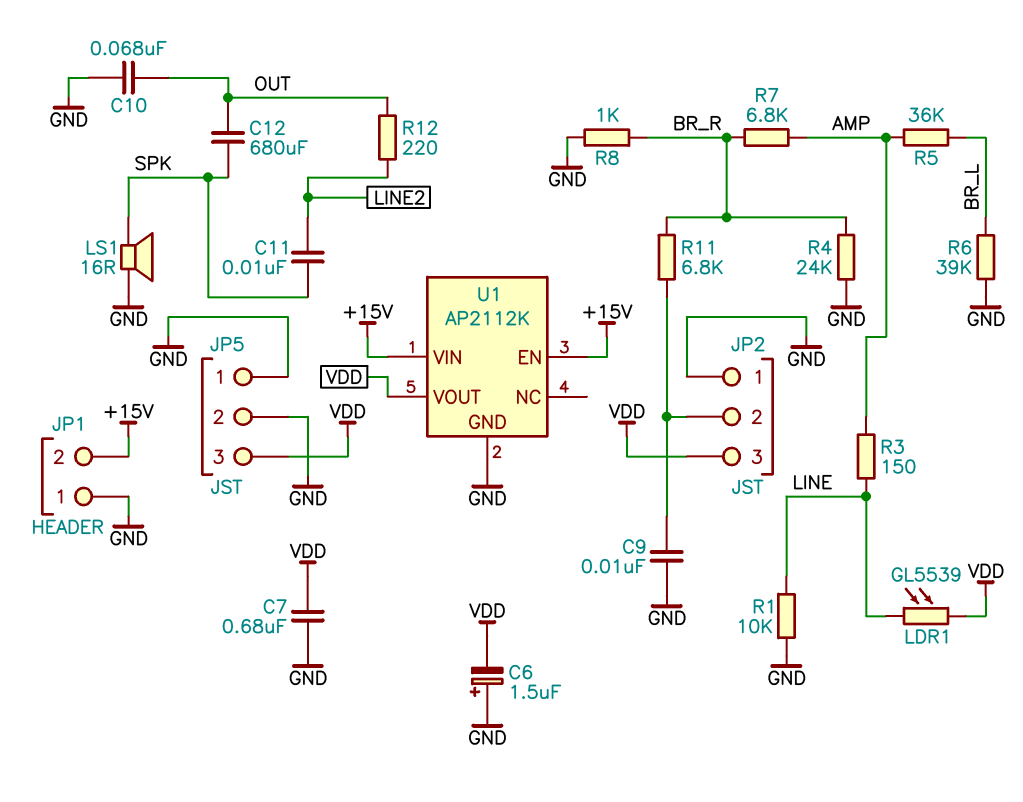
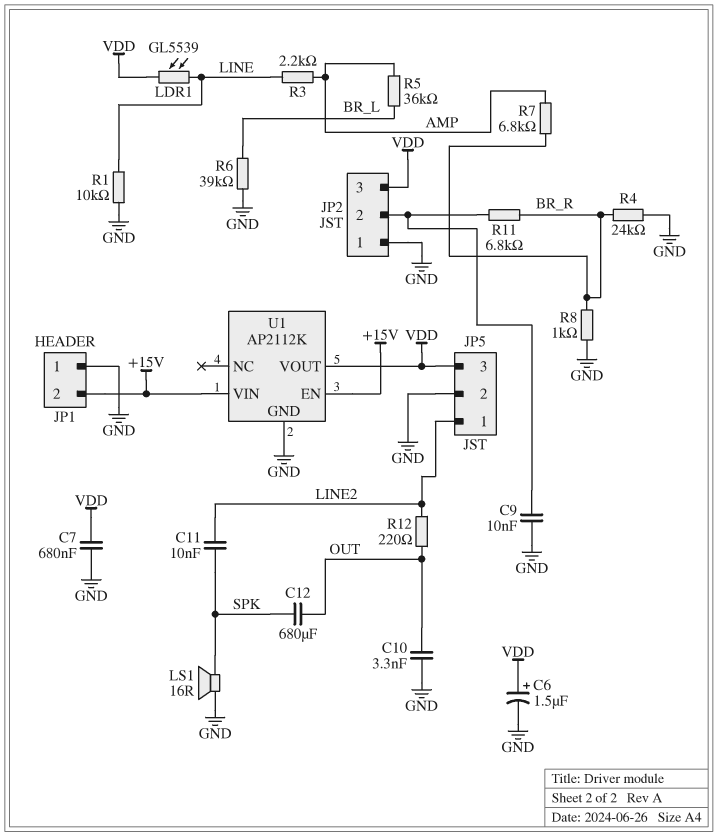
C6: 1.5uF (plus GND, minus VDD) -> 1.5uF (plus VDD, minus GND)
C10: 68nF (GND, OUT) -> 3.3nF (GND, OUT)
JP5 pin 1: GND -> LINE2
R3: 150 (AMP, LINE) -> 2.2k (AMP, LINE)

